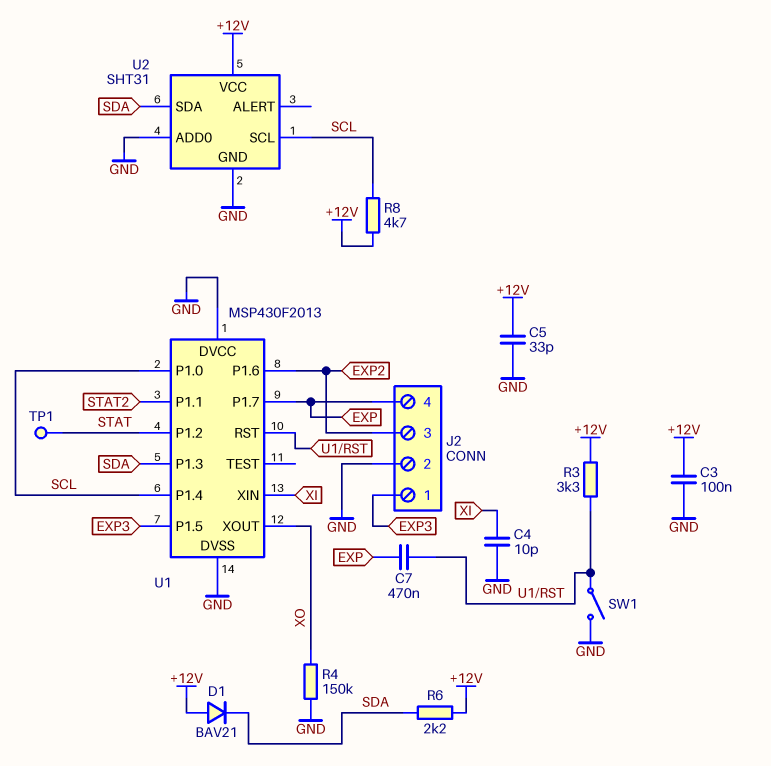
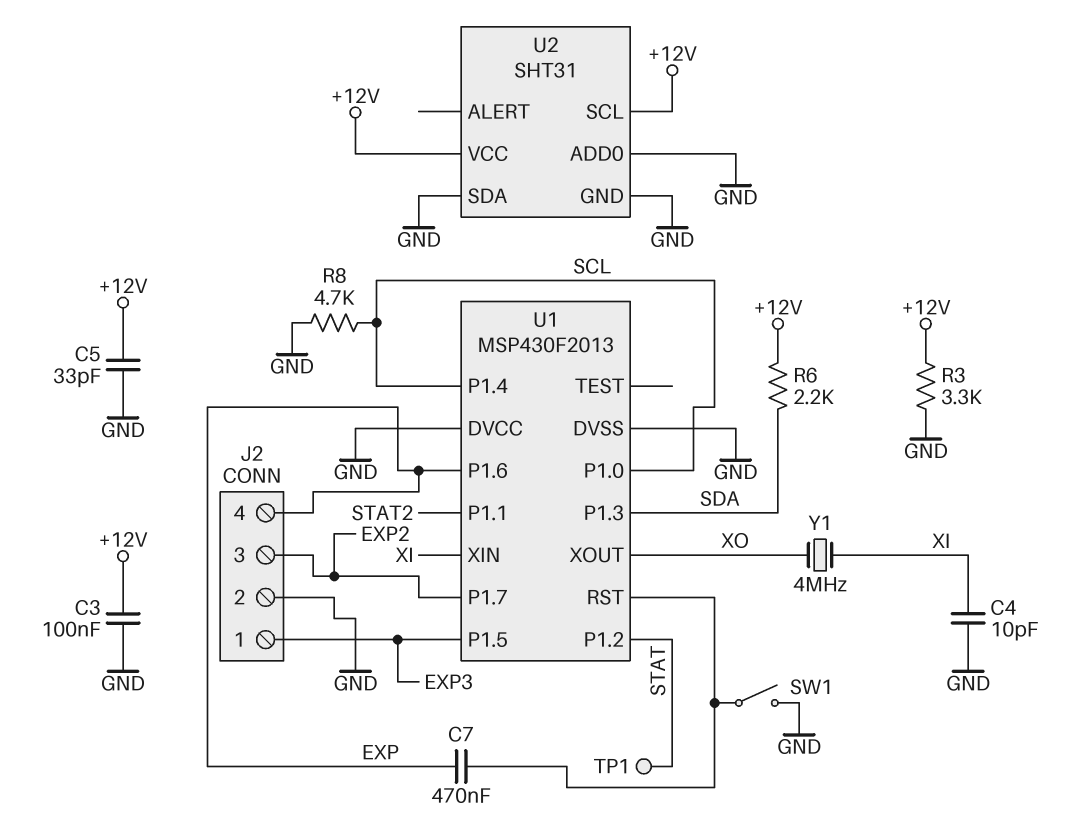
D1: diode BAV21 (A +12V, K SDA) -> none
R3: 3.3k (+12V, U1/RST) -> 3.3k (+12V, GND)
R4: 150k (GND, XO) -> none
R8: 4.7k (+12V, SCL) -> 4.7k (GND, SCL)
U1 pin P1.6: EXP2 -> EXP
U1 pin P1.7: EXP -> EXP2
U2 pin SCL: SCL -> +12V
U2 pin SDA: SDA -> GND
Y1: none -> 4MHz (XI, XO)

